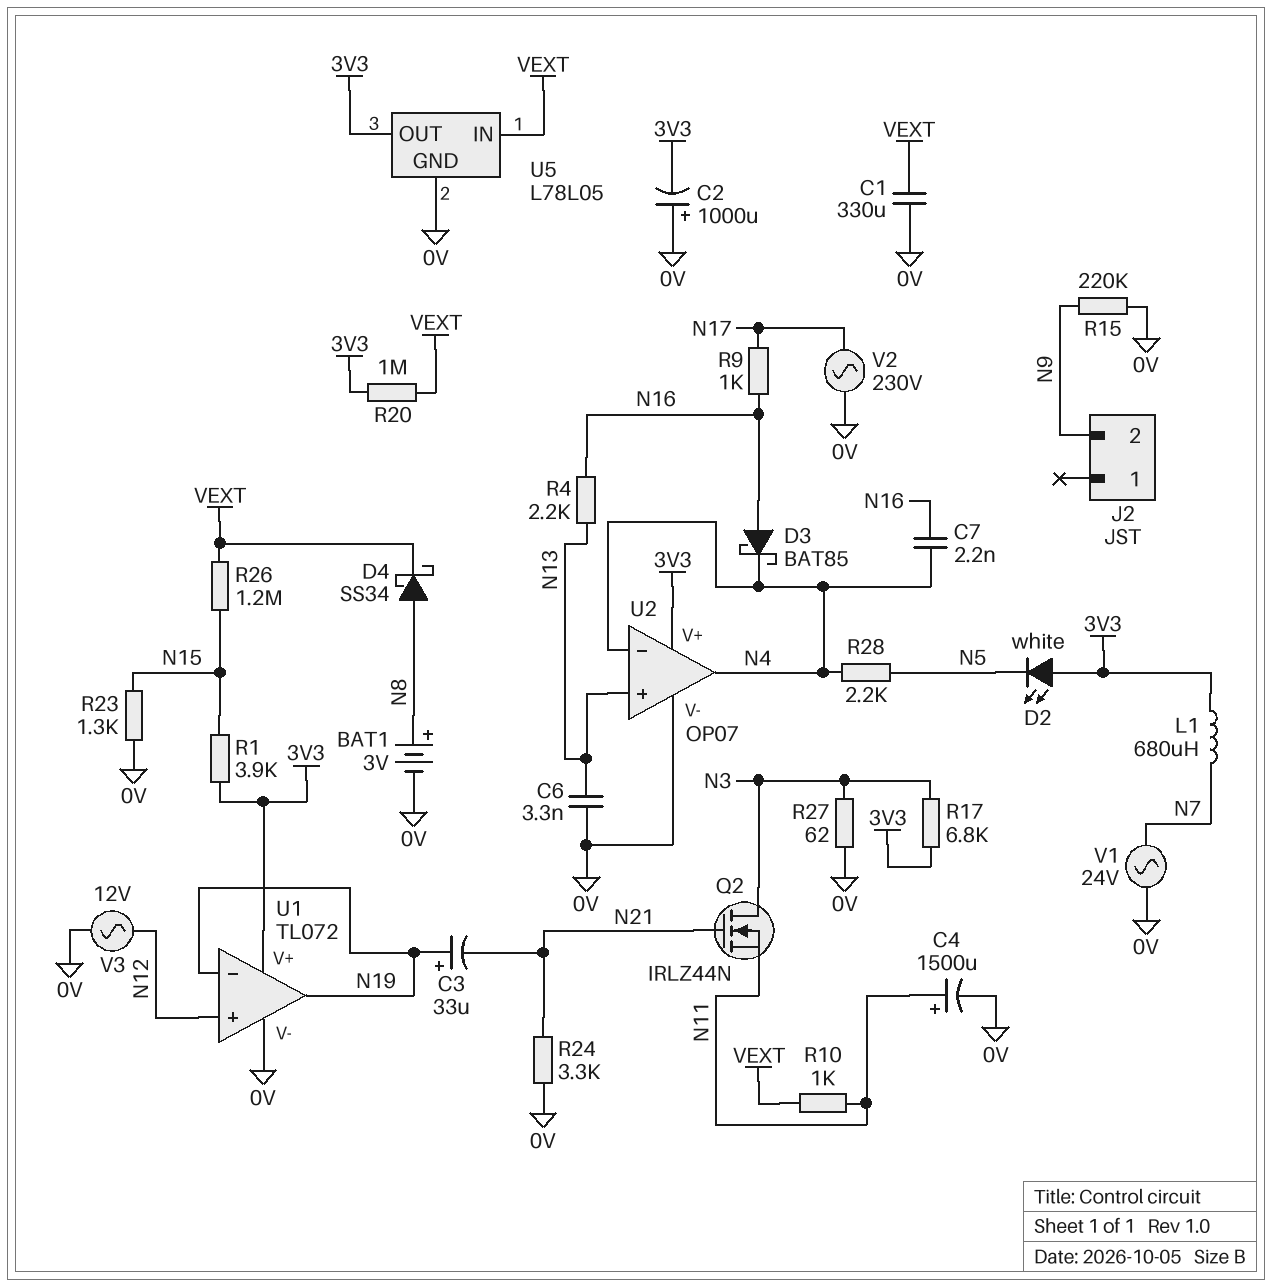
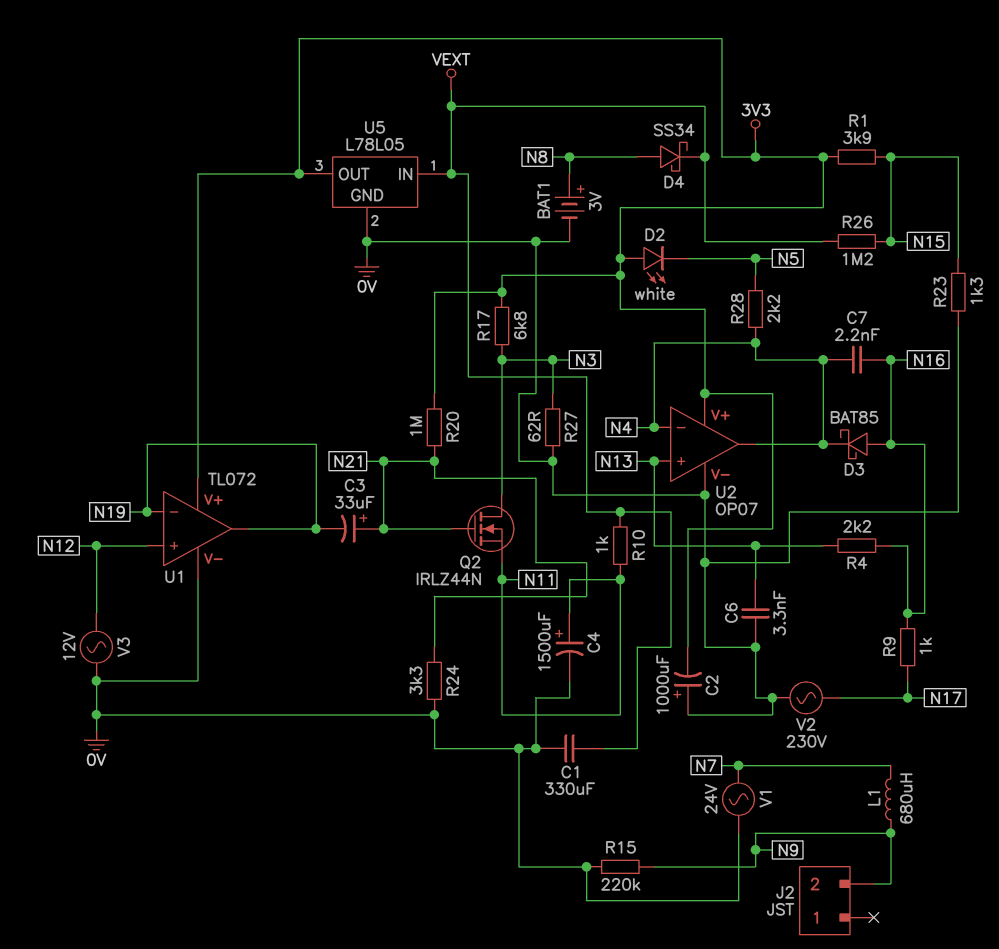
C3: 33uF (plus N19, minus N21) -> 33uF (plus N21, minus N19)
L1: 680uH (3V3, N7) -> 680uH (N7, N9)
R20: 1M (3V3, VEXT) -> 1M (3V3, N21)

